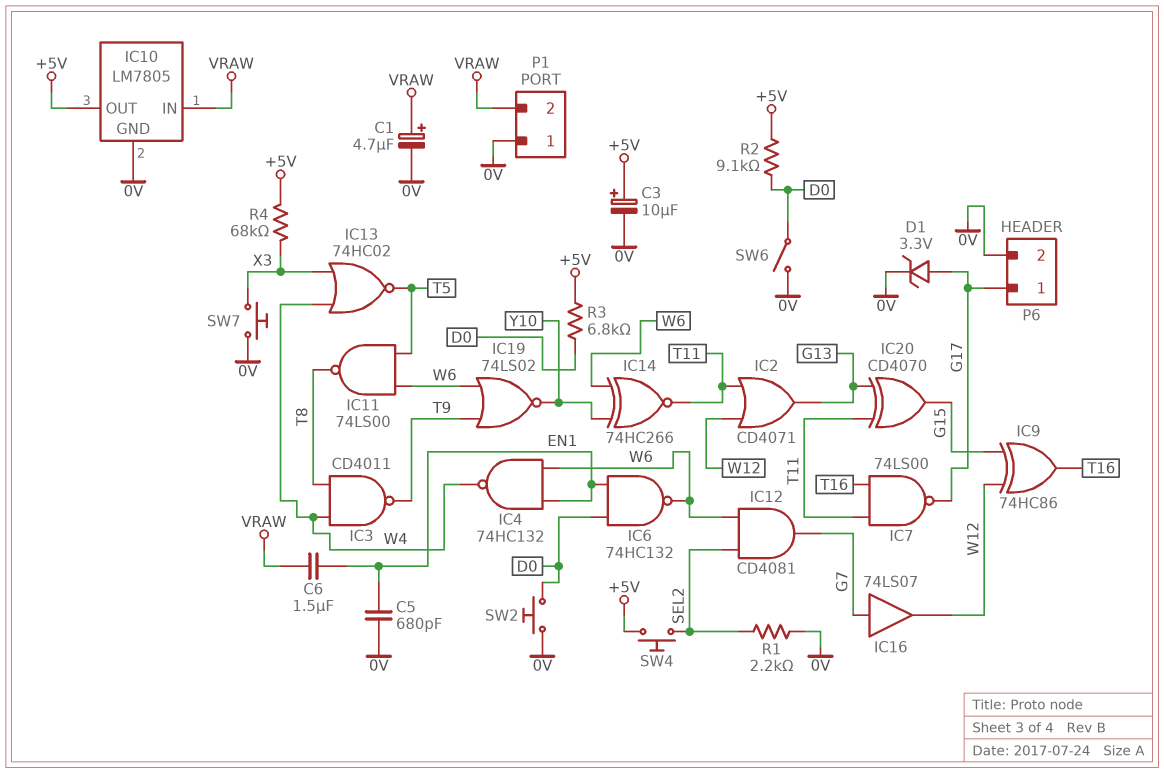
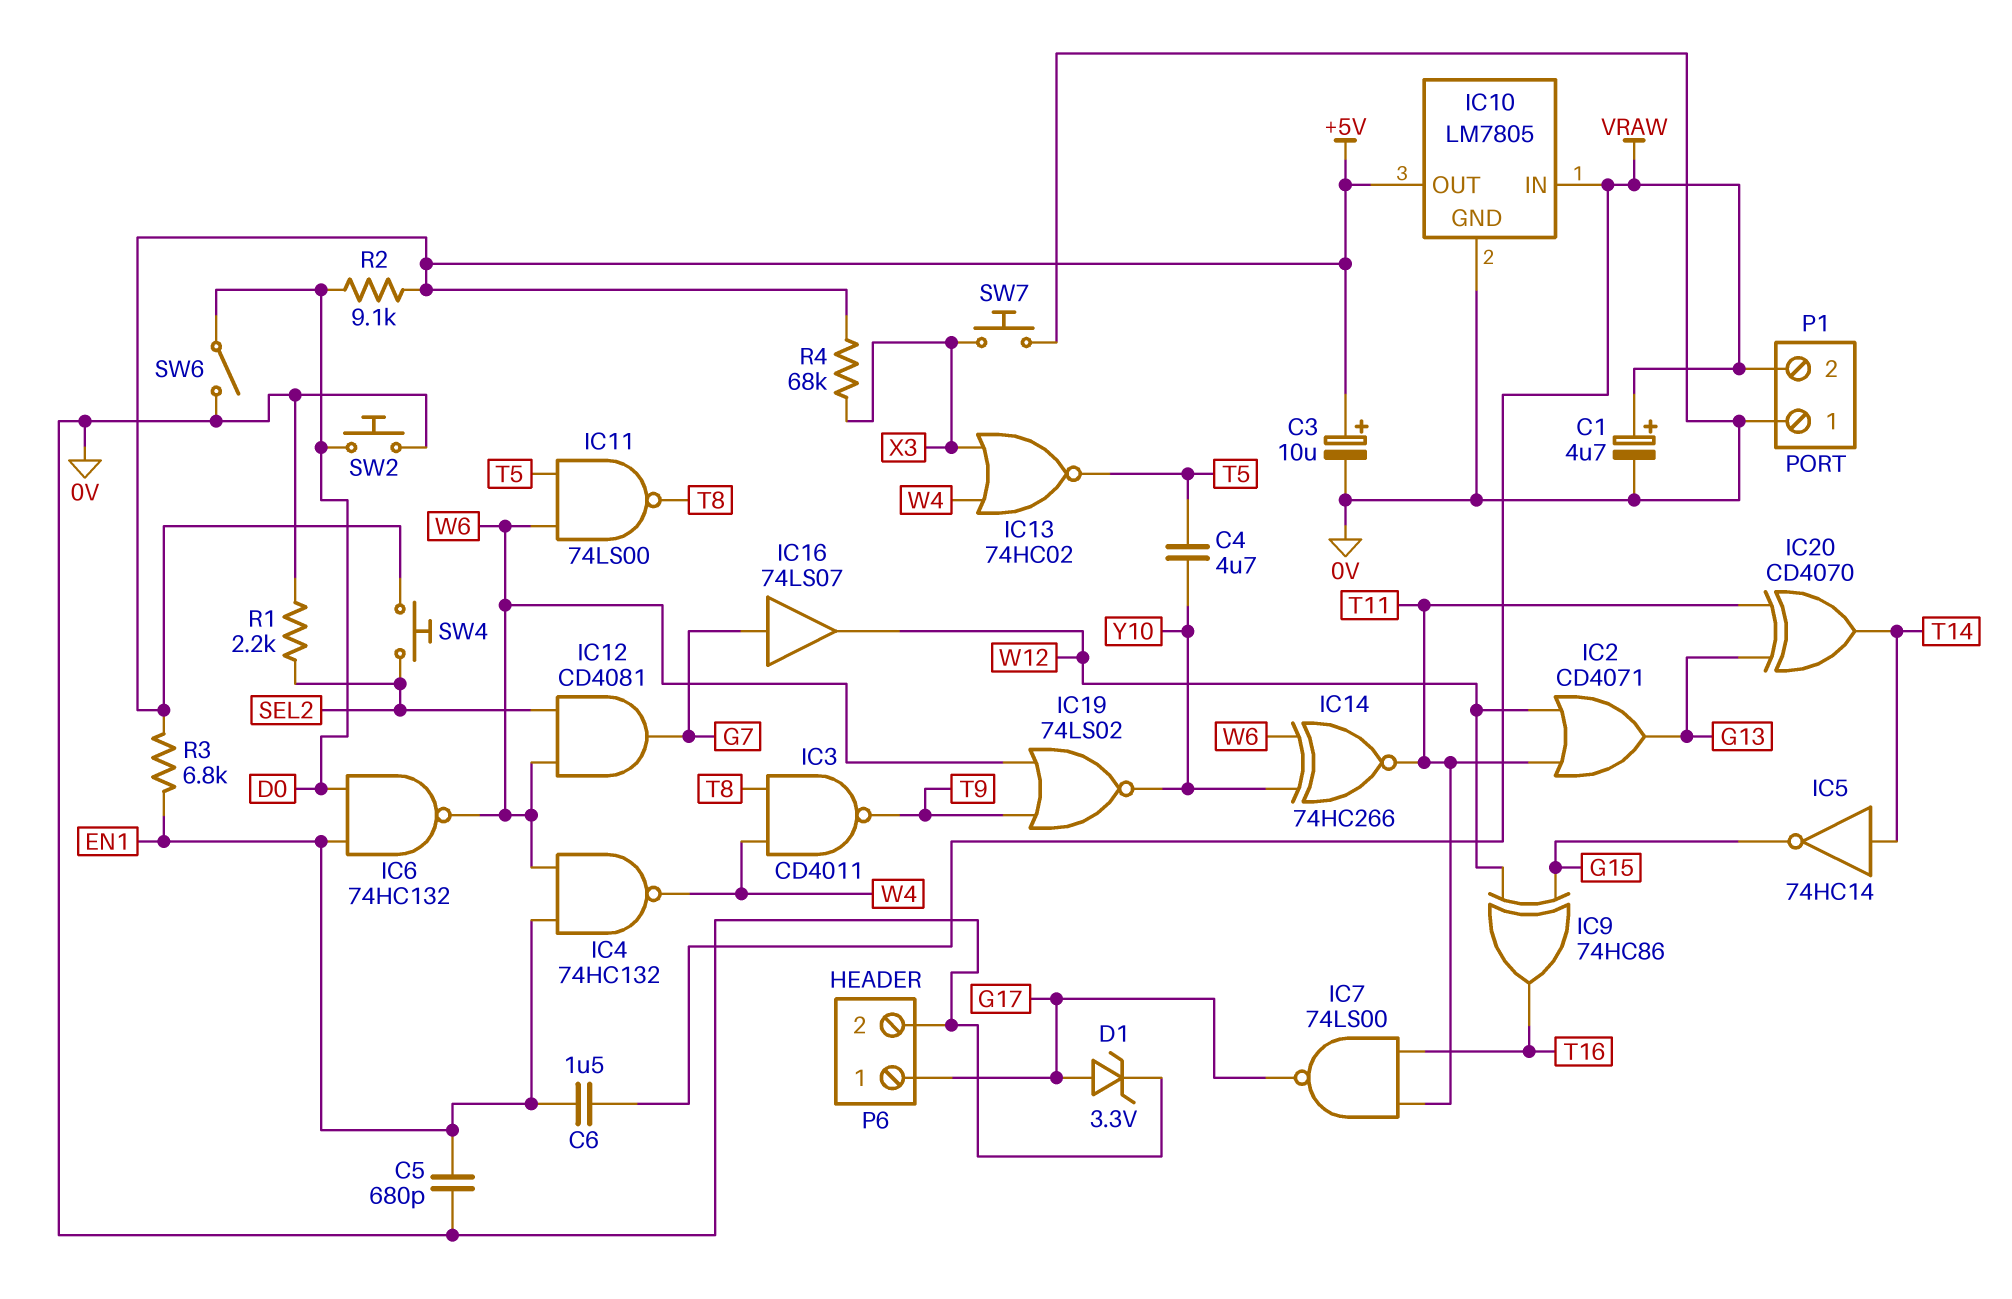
C4: none -> 4.7uF (T5, Y10)
IC5: none -> NOT 74HC14 (in T14, out G15)
IC20: XOR CD4070 (in G13, in T11, out G15) -> XOR CD4070 (in G13, in T11, out T14)
R3: 6.8k (+5V, D0) -> 6.8k (+5V, EN1)

